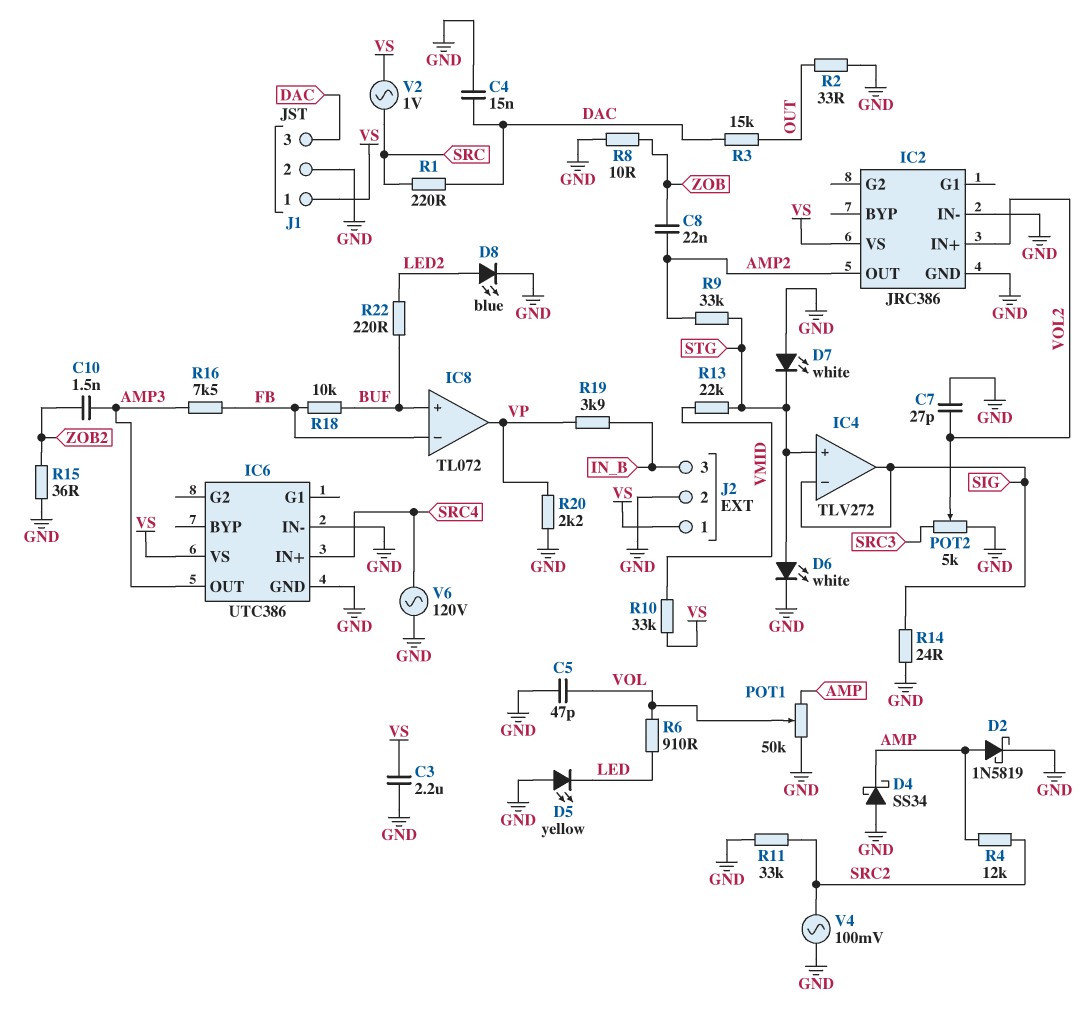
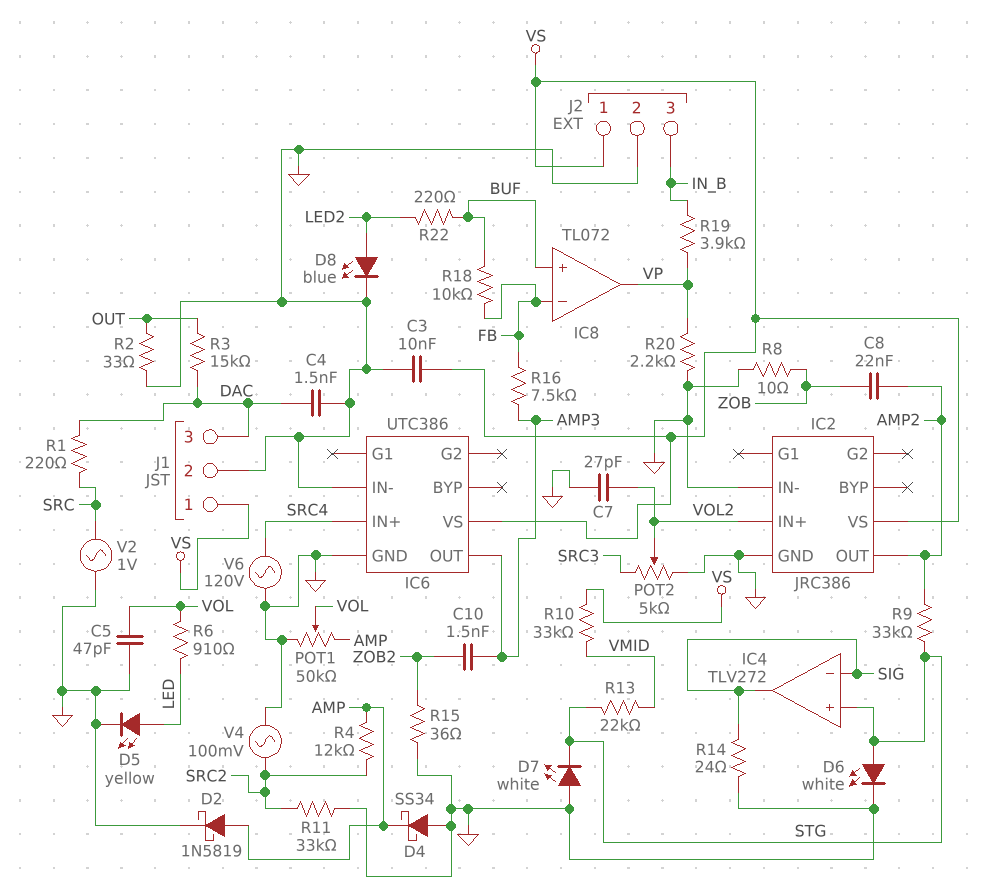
C3: 2.2uF (GND, VS) -> 10nF (GND, VS)
C4: 15nF (DAC, GND) -> 1.5nF (DAC, GND)
D5: LED yellow (A GND, K LED) -> LED yellow (A LED, K GND)
V2: AC 1V (SRC, VS) -> AC 1V (GND, SRC)

